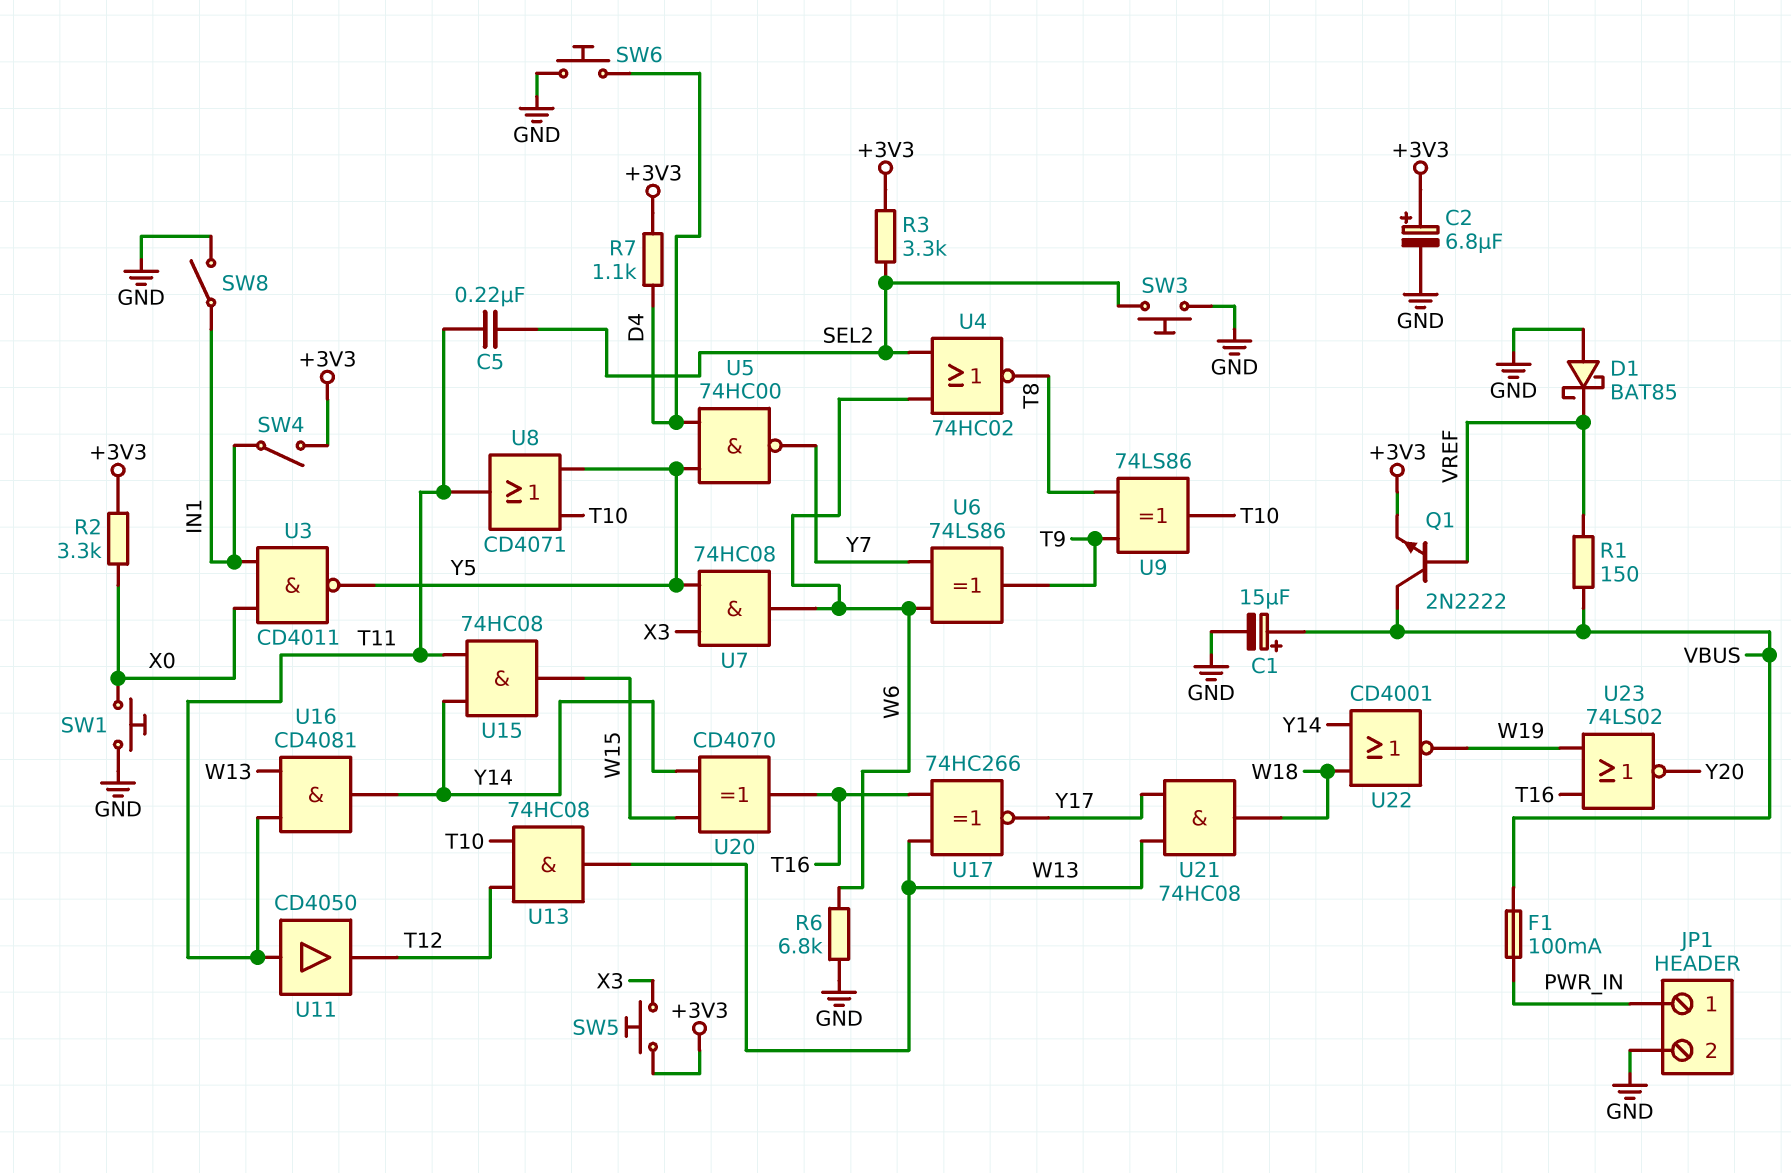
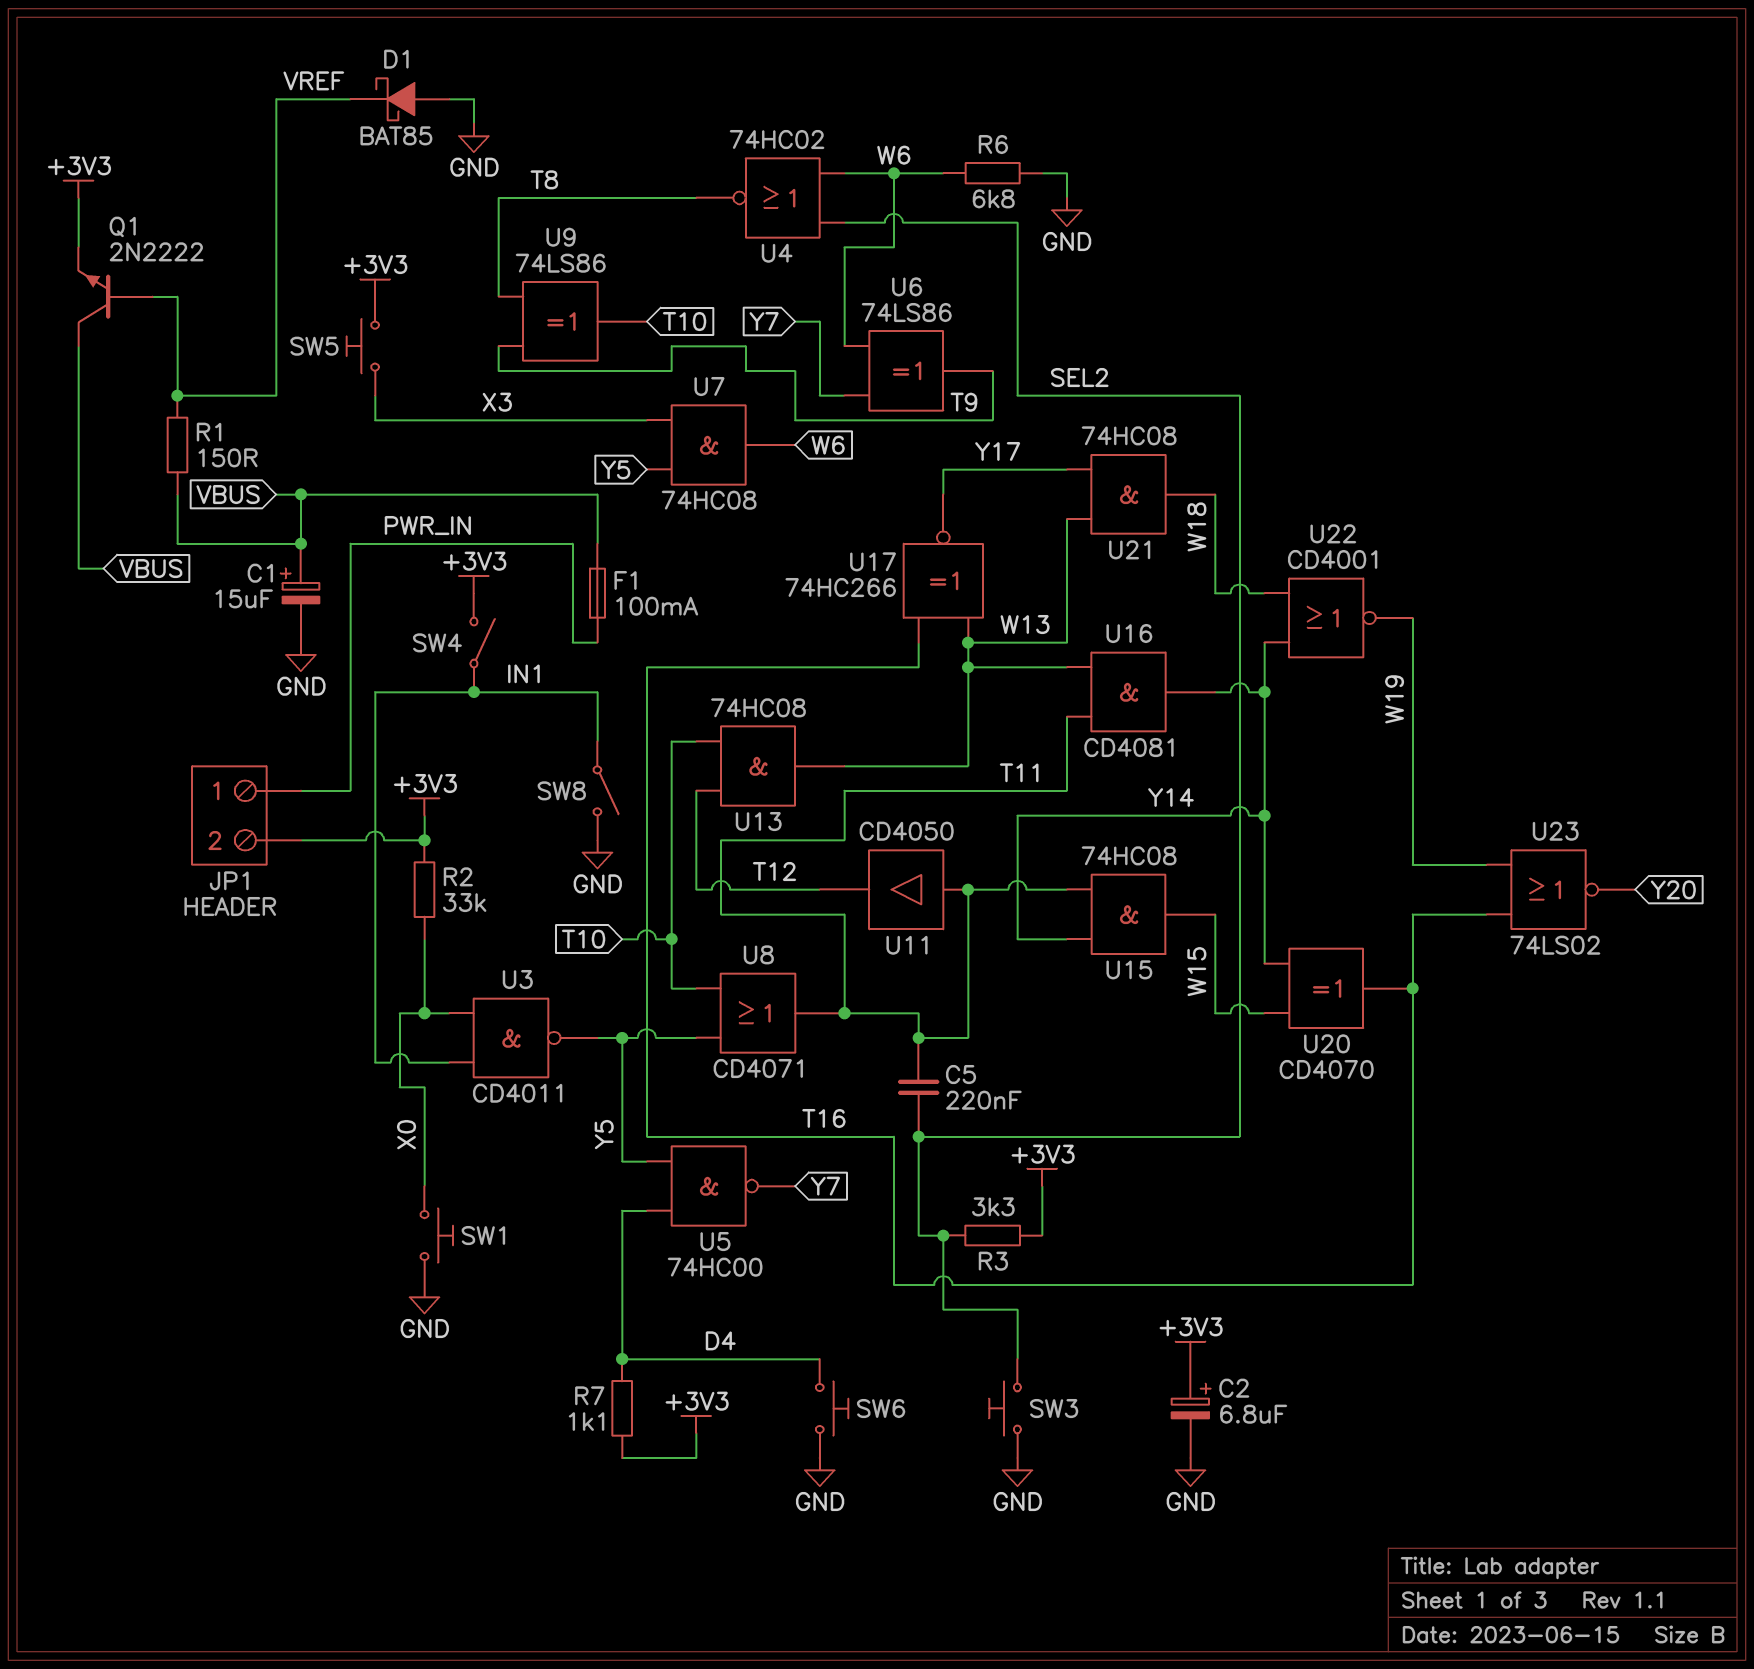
JP1 pin 2: GND -> +3V3
R2: 3.3k (+3V3, X0) -> 33k (+3V3, X0)

